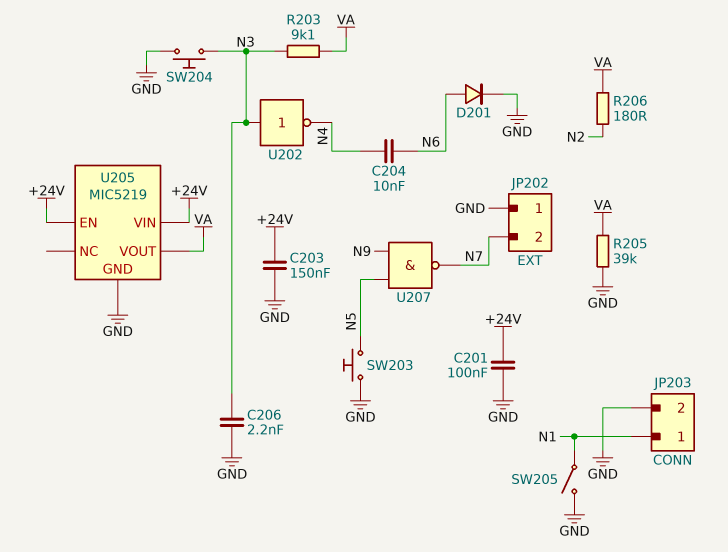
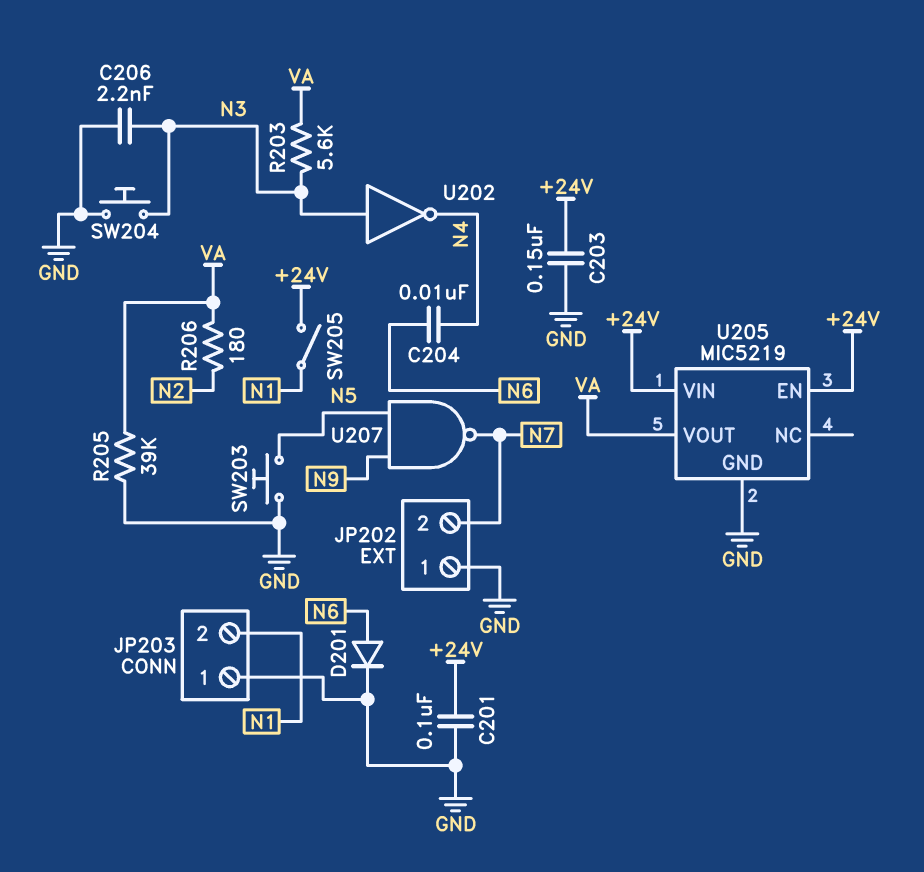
JP203 pin 1: N1 -> GND
JP203 pin 2: GND -> N1
R203: 9.1k (N3, VA) -> 5.6k (N3, VA)
SW205: switch (GND, N1) -> switch (+24V, N1)

